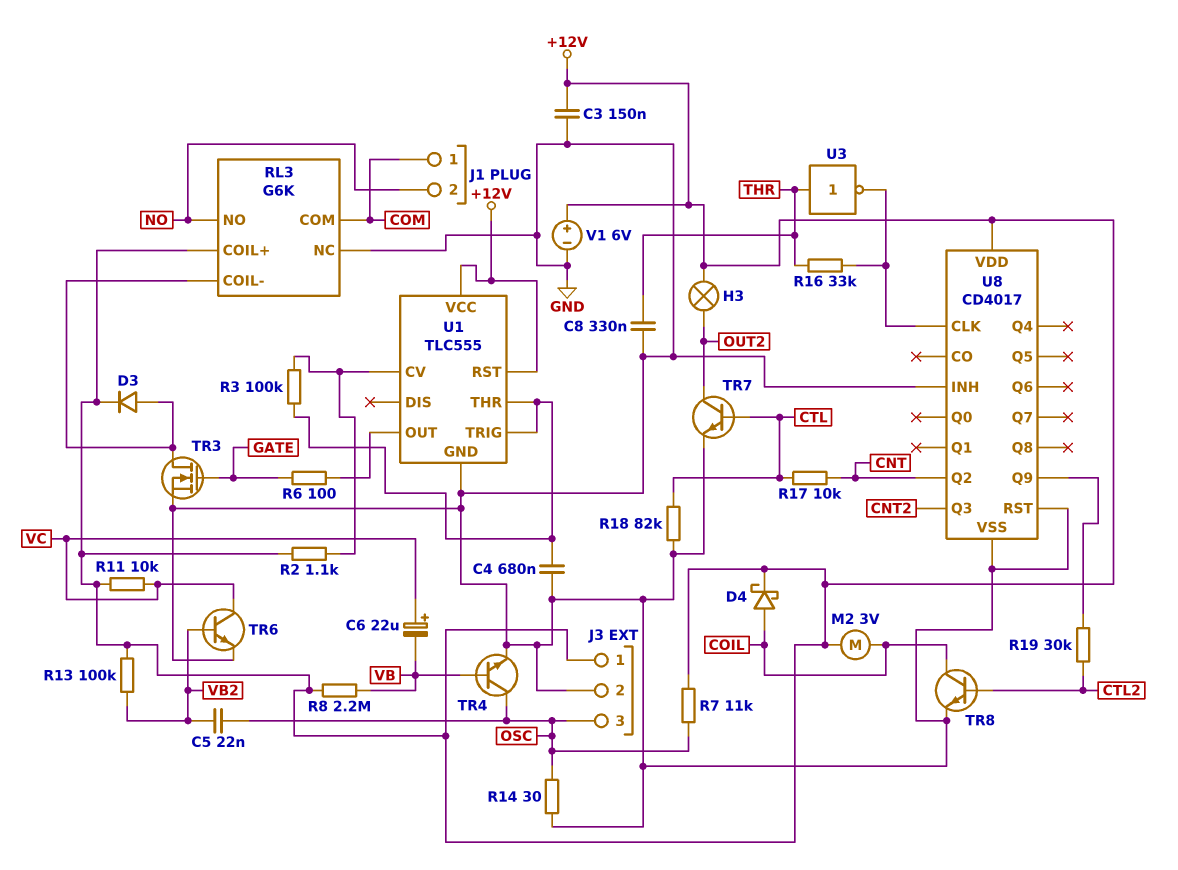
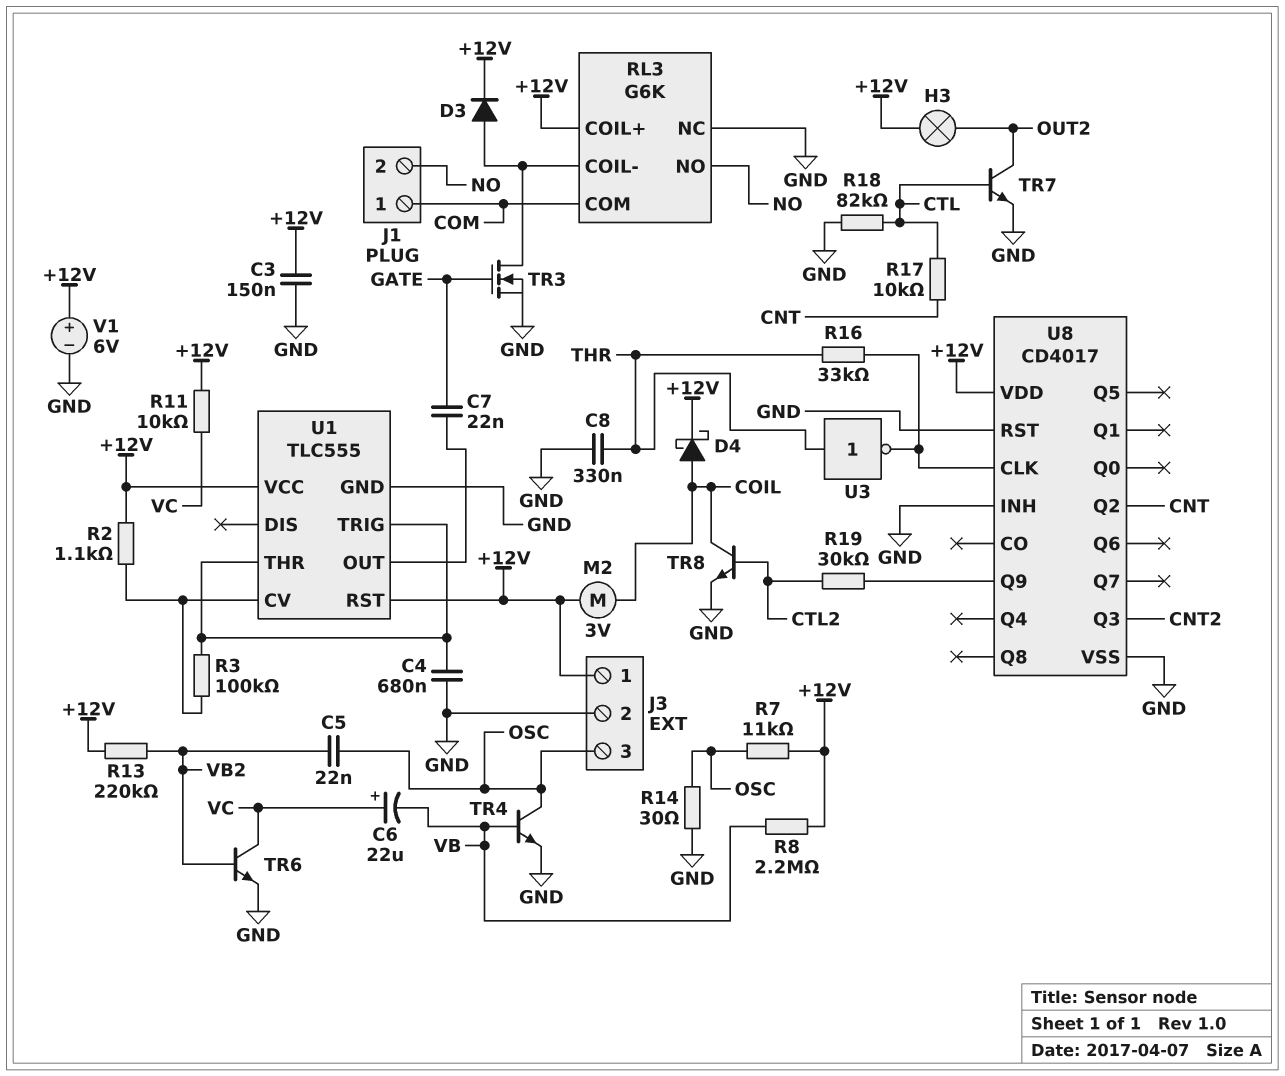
C7: none -> 22nF (GATE, U1/OUT)
R6: 100 (GATE, U1/OUT) -> none
R13: 100k (+12V, VB2) -> 220k (+12V, VB2)

